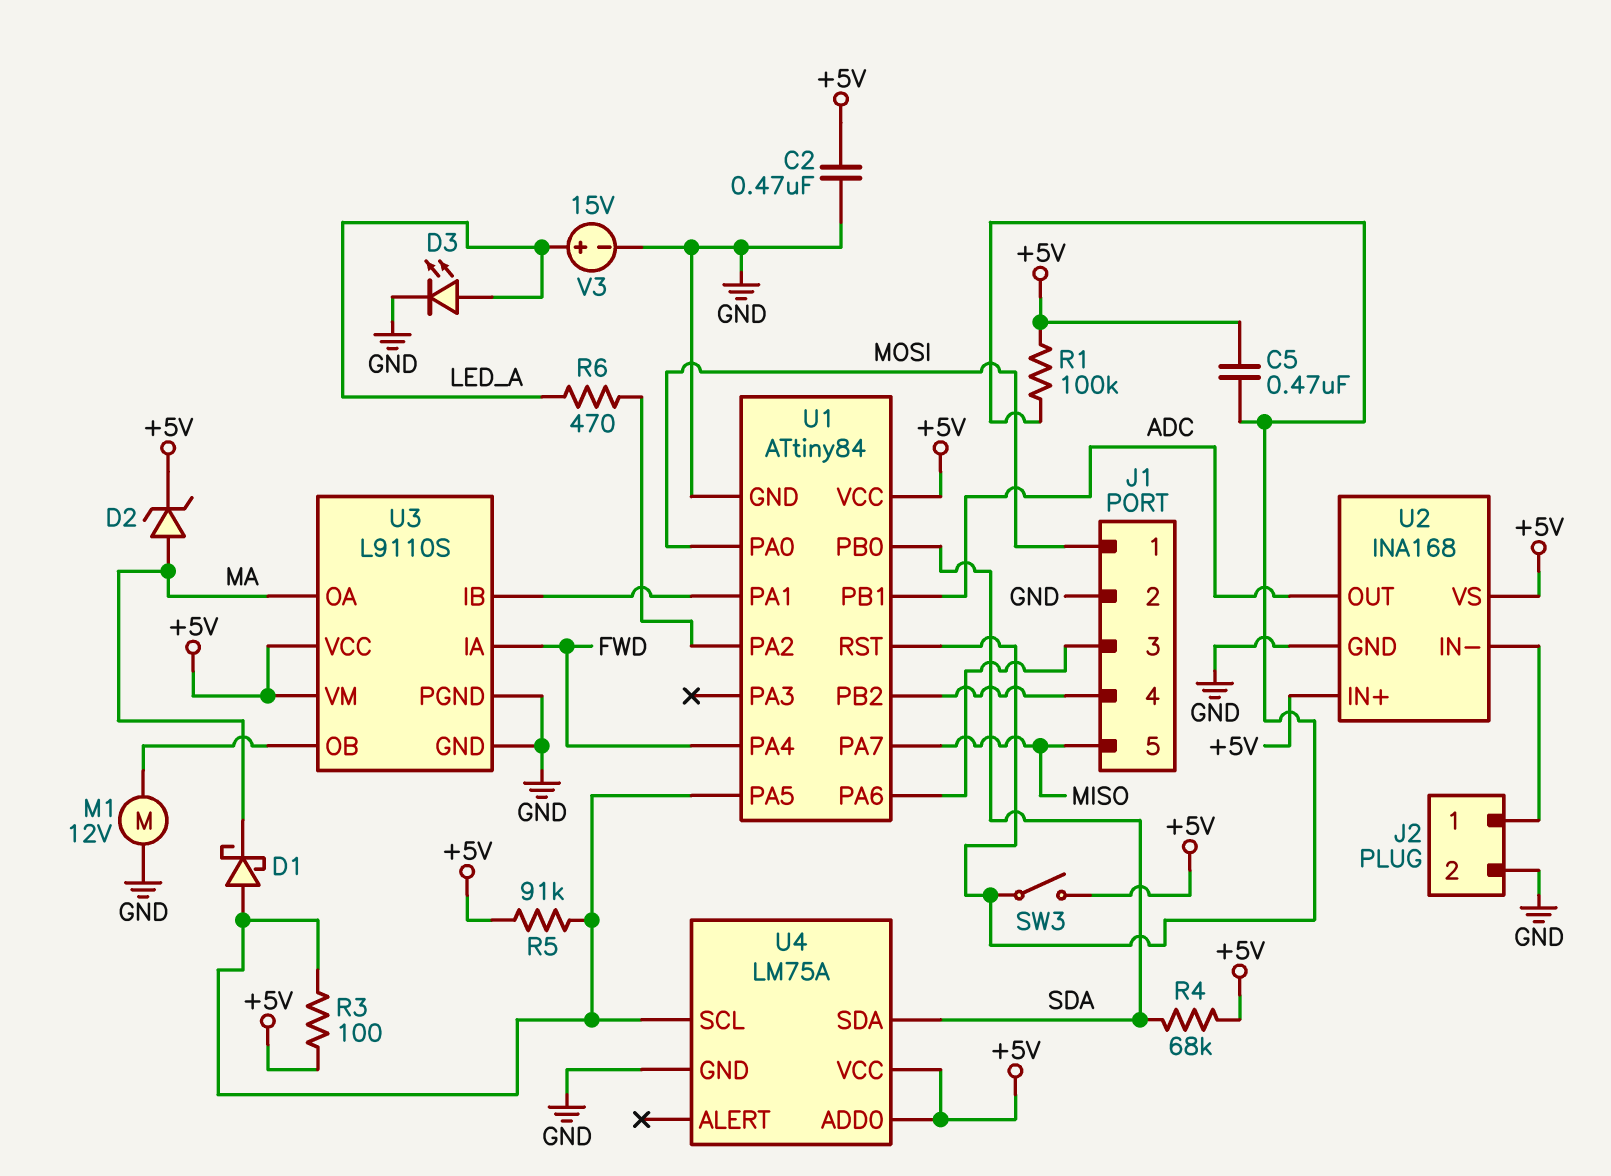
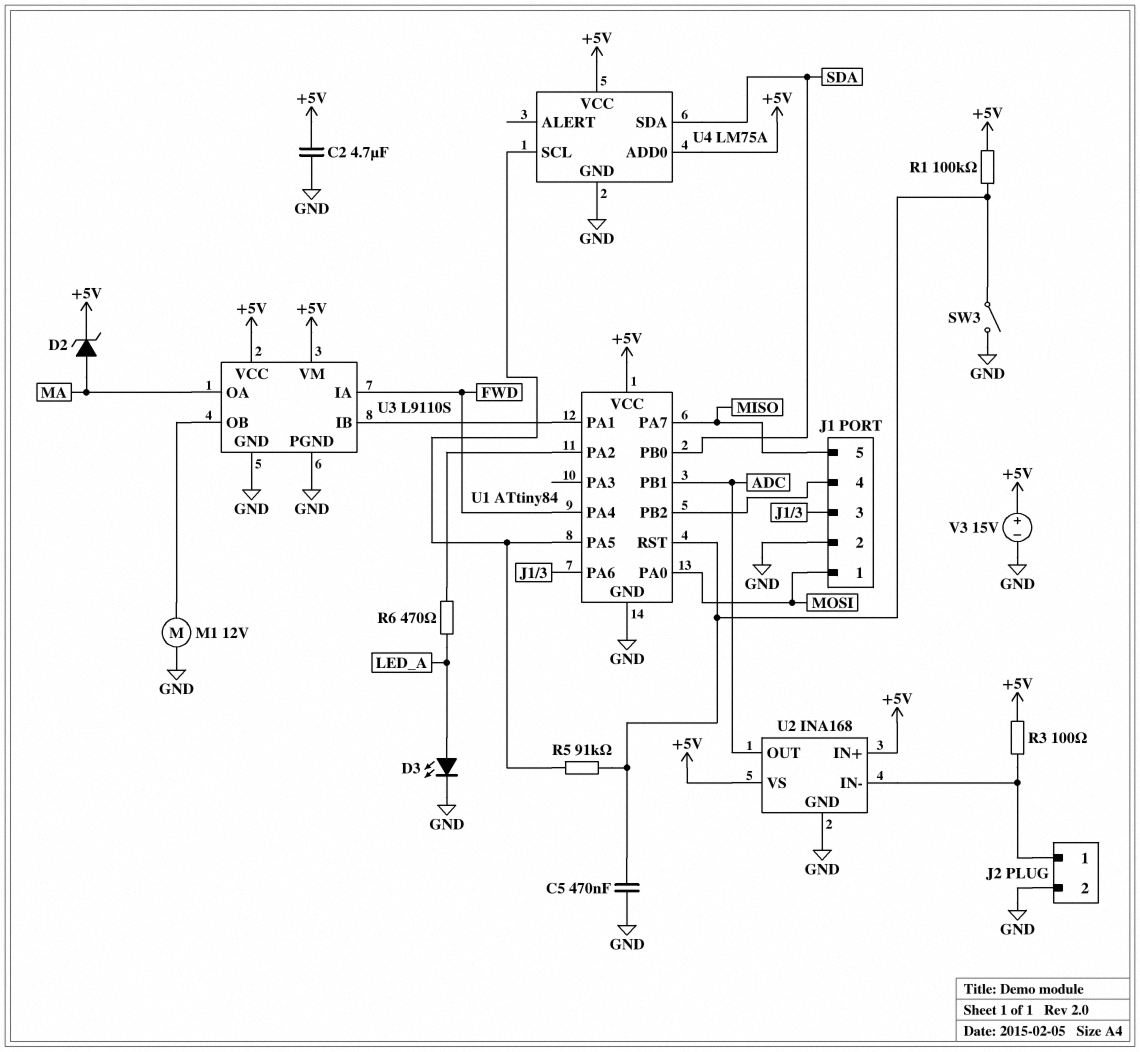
C2: 470nF (+5V, GND) -> 4.7uF (+5V, GND)
C5: 470nF (+5V, U1/RST) -> 470nF (GND, U1/RST)
D1: schottky (A U1/PA5, K MA) -> none
R3: 100 (+5V, U1/PA5) -> 100 (+5V, J2/1)
R4: 68k (+5V, SDA) -> none
R5: 91k (+5V, U1/PA5) -> 91k (U1/PA5, U1/RST)
SW3: switch (+5V, U1/RST) -> switch (GND, U1/RST)
V3: 15V (plus LED_A, minus GND) -> 15V (plus +5V, minus GND)

